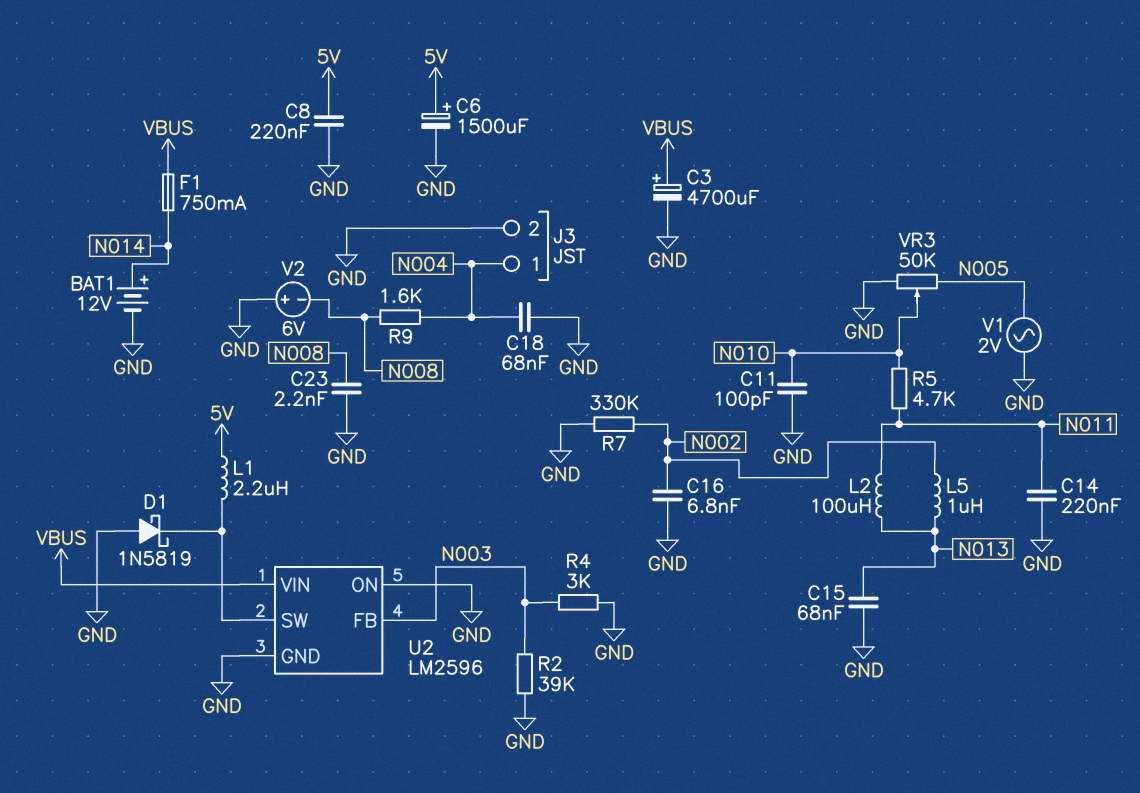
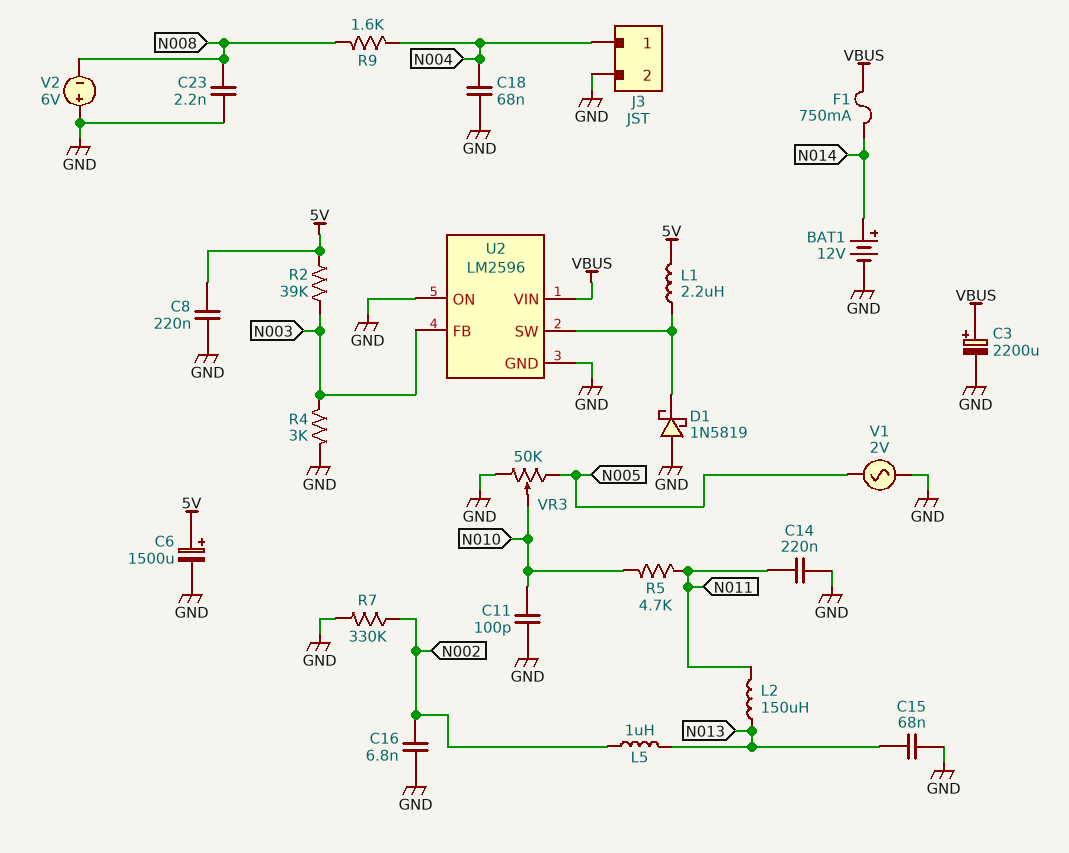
C3: 4700uF (plus VBUS, minus GND) -> 2200uF (plus VBUS, minus GND)
L2: 100uH (N011, N013) -> 150uH (N011, N013)
R2: 39k (GND, N003) -> 39k (5V, N003)

